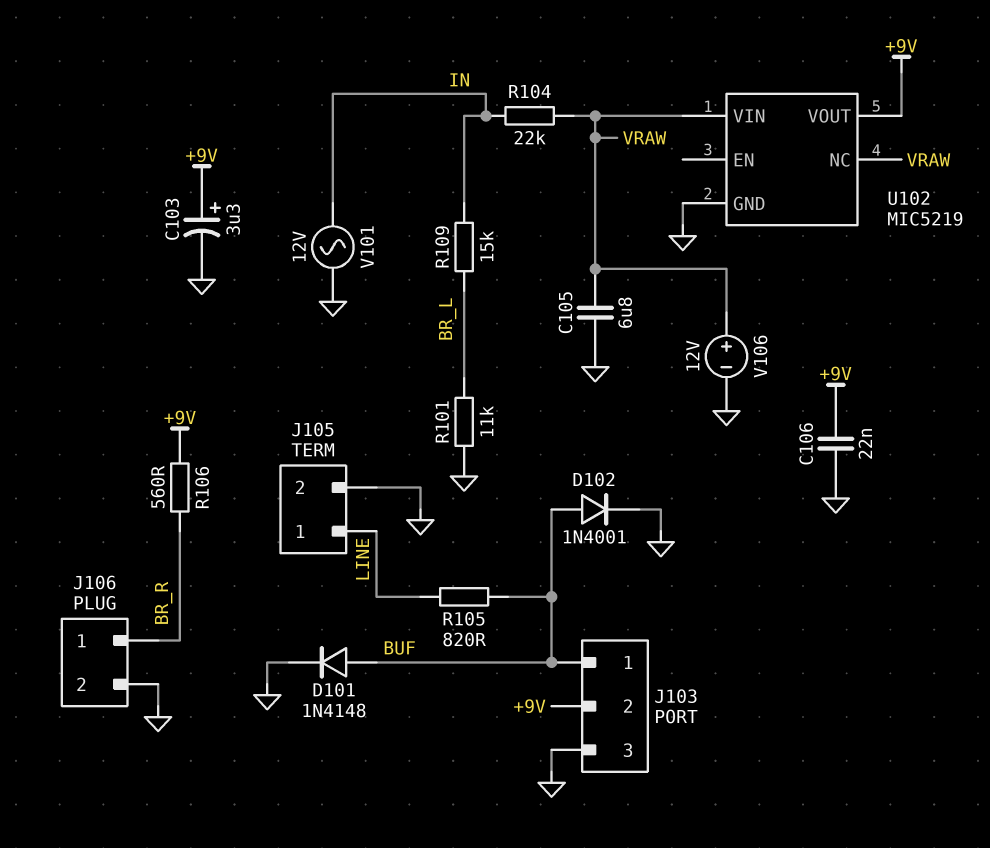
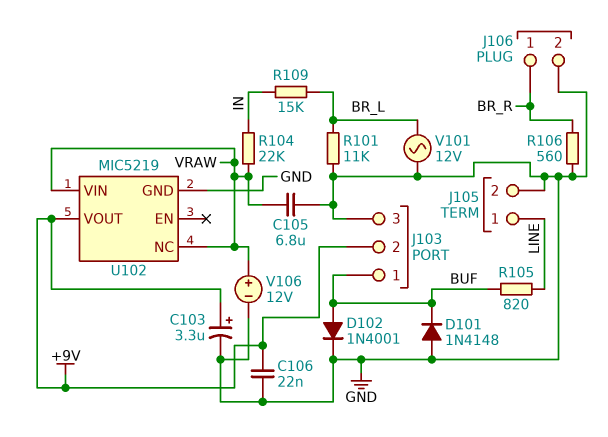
D101: diode 1N4148 (A BUF, K GND) -> diode 1N4148 (A GND, K BUF)
R106: 560 (+9V, BR_R) -> 560 (BR_R, GND)
V101: AC 12V (GND, IN) -> AC 12V (BR_L, GND)

